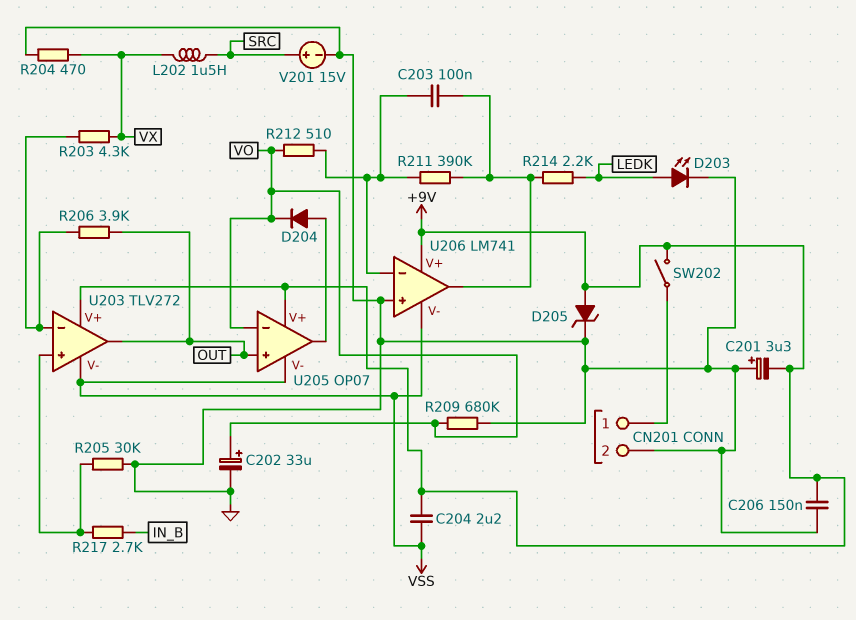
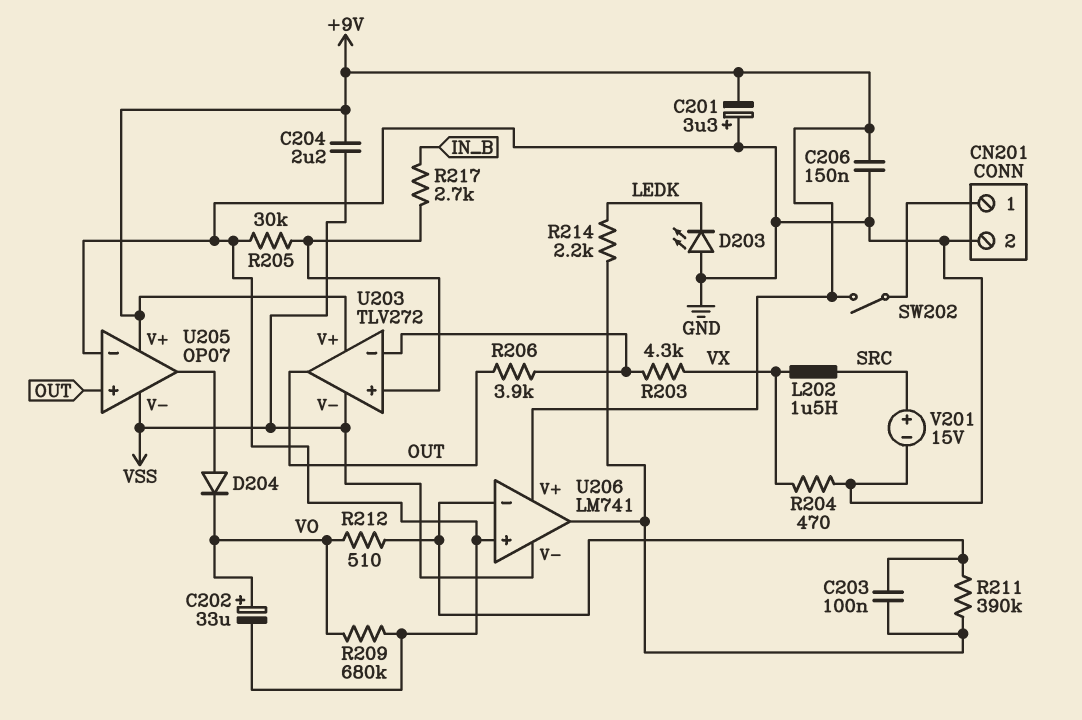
D203: LED (A LEDK, K GND) -> LED (A GND, K LEDK)
D205: zener (A +9V, K GND) -> none
U205 pin in-: VO -> GND

